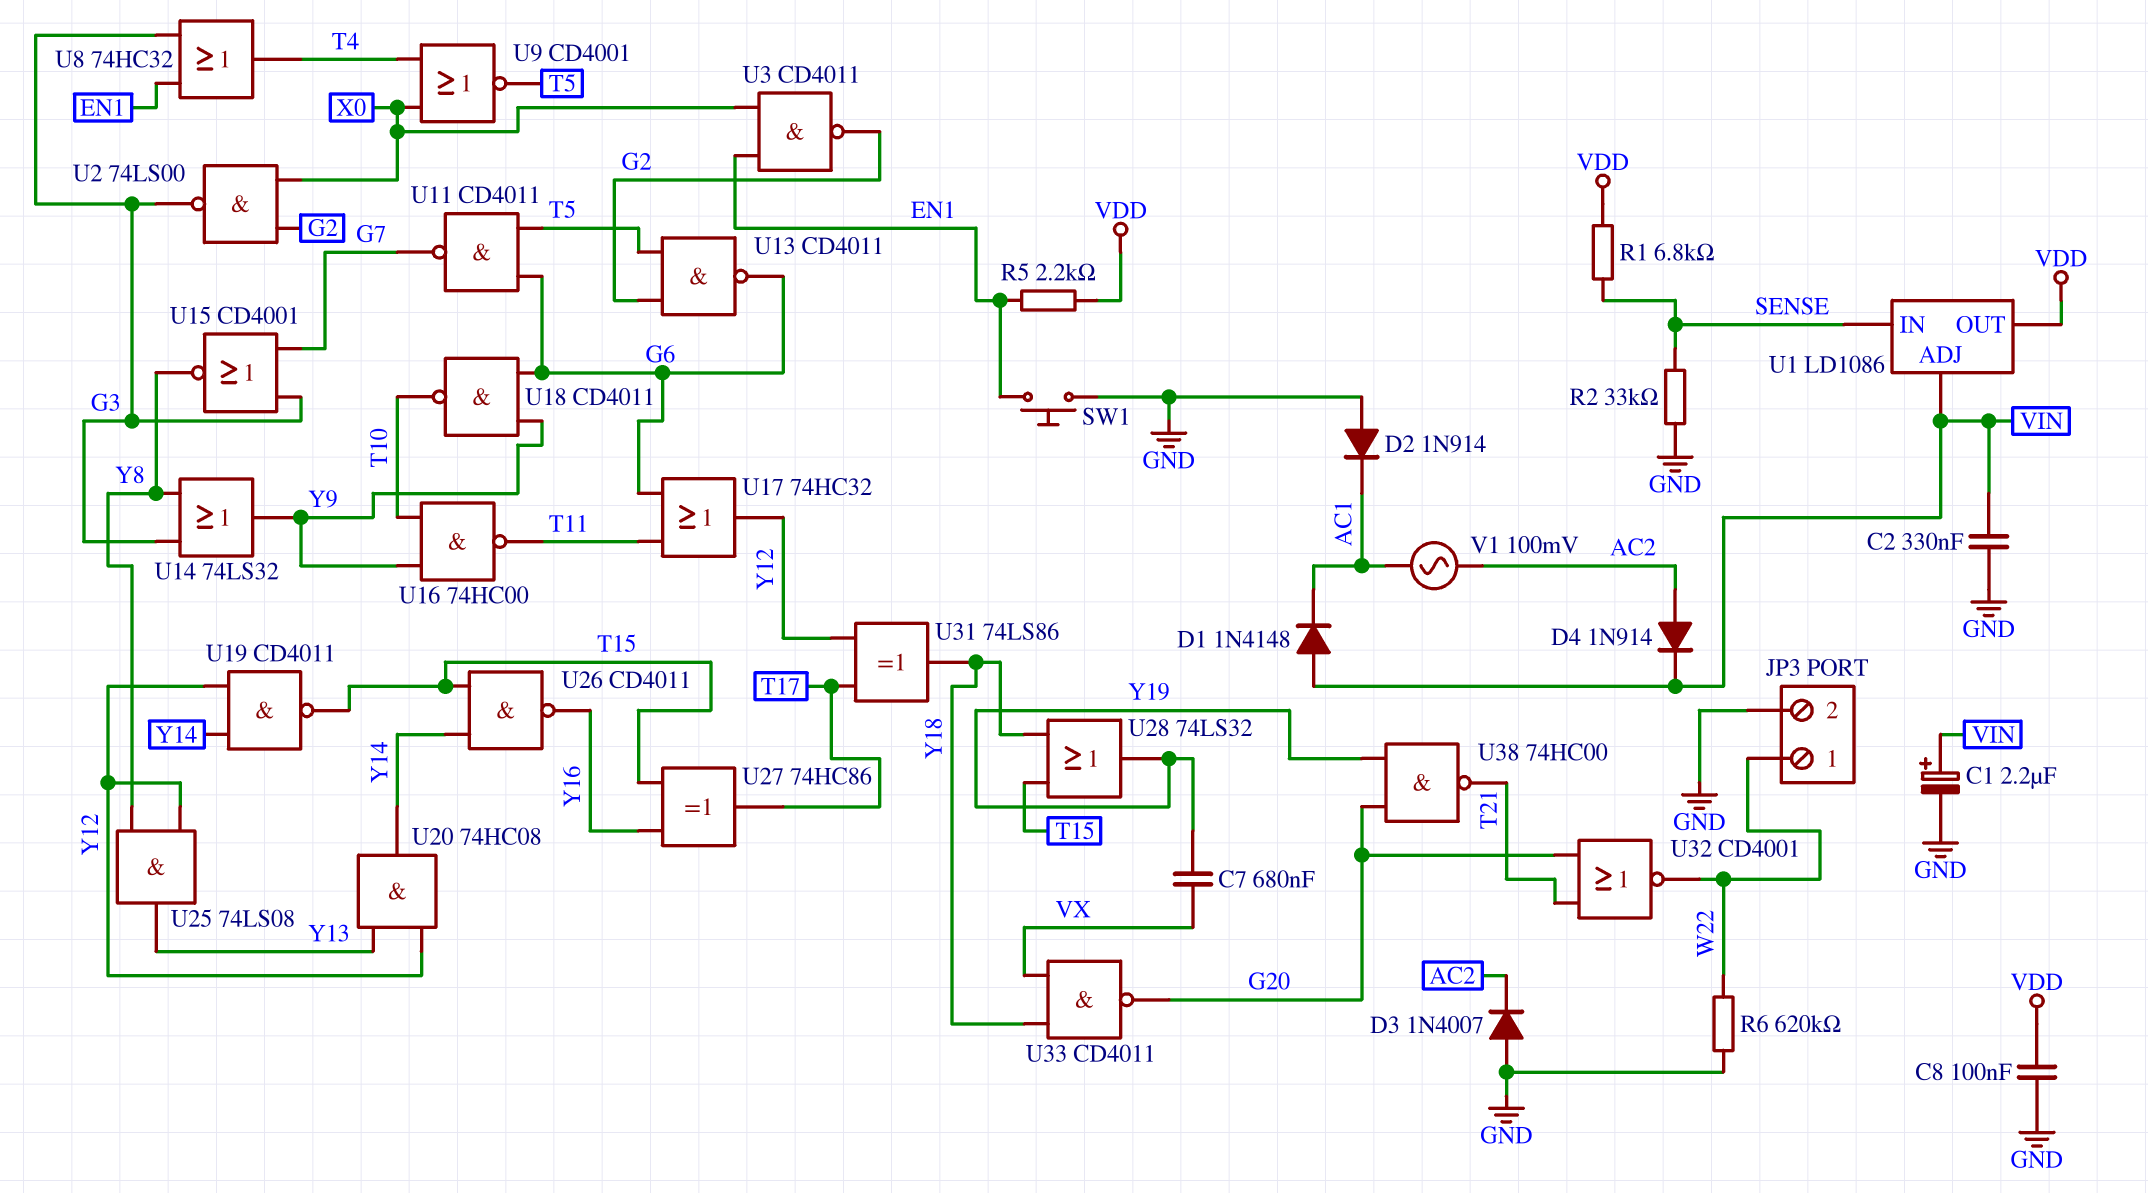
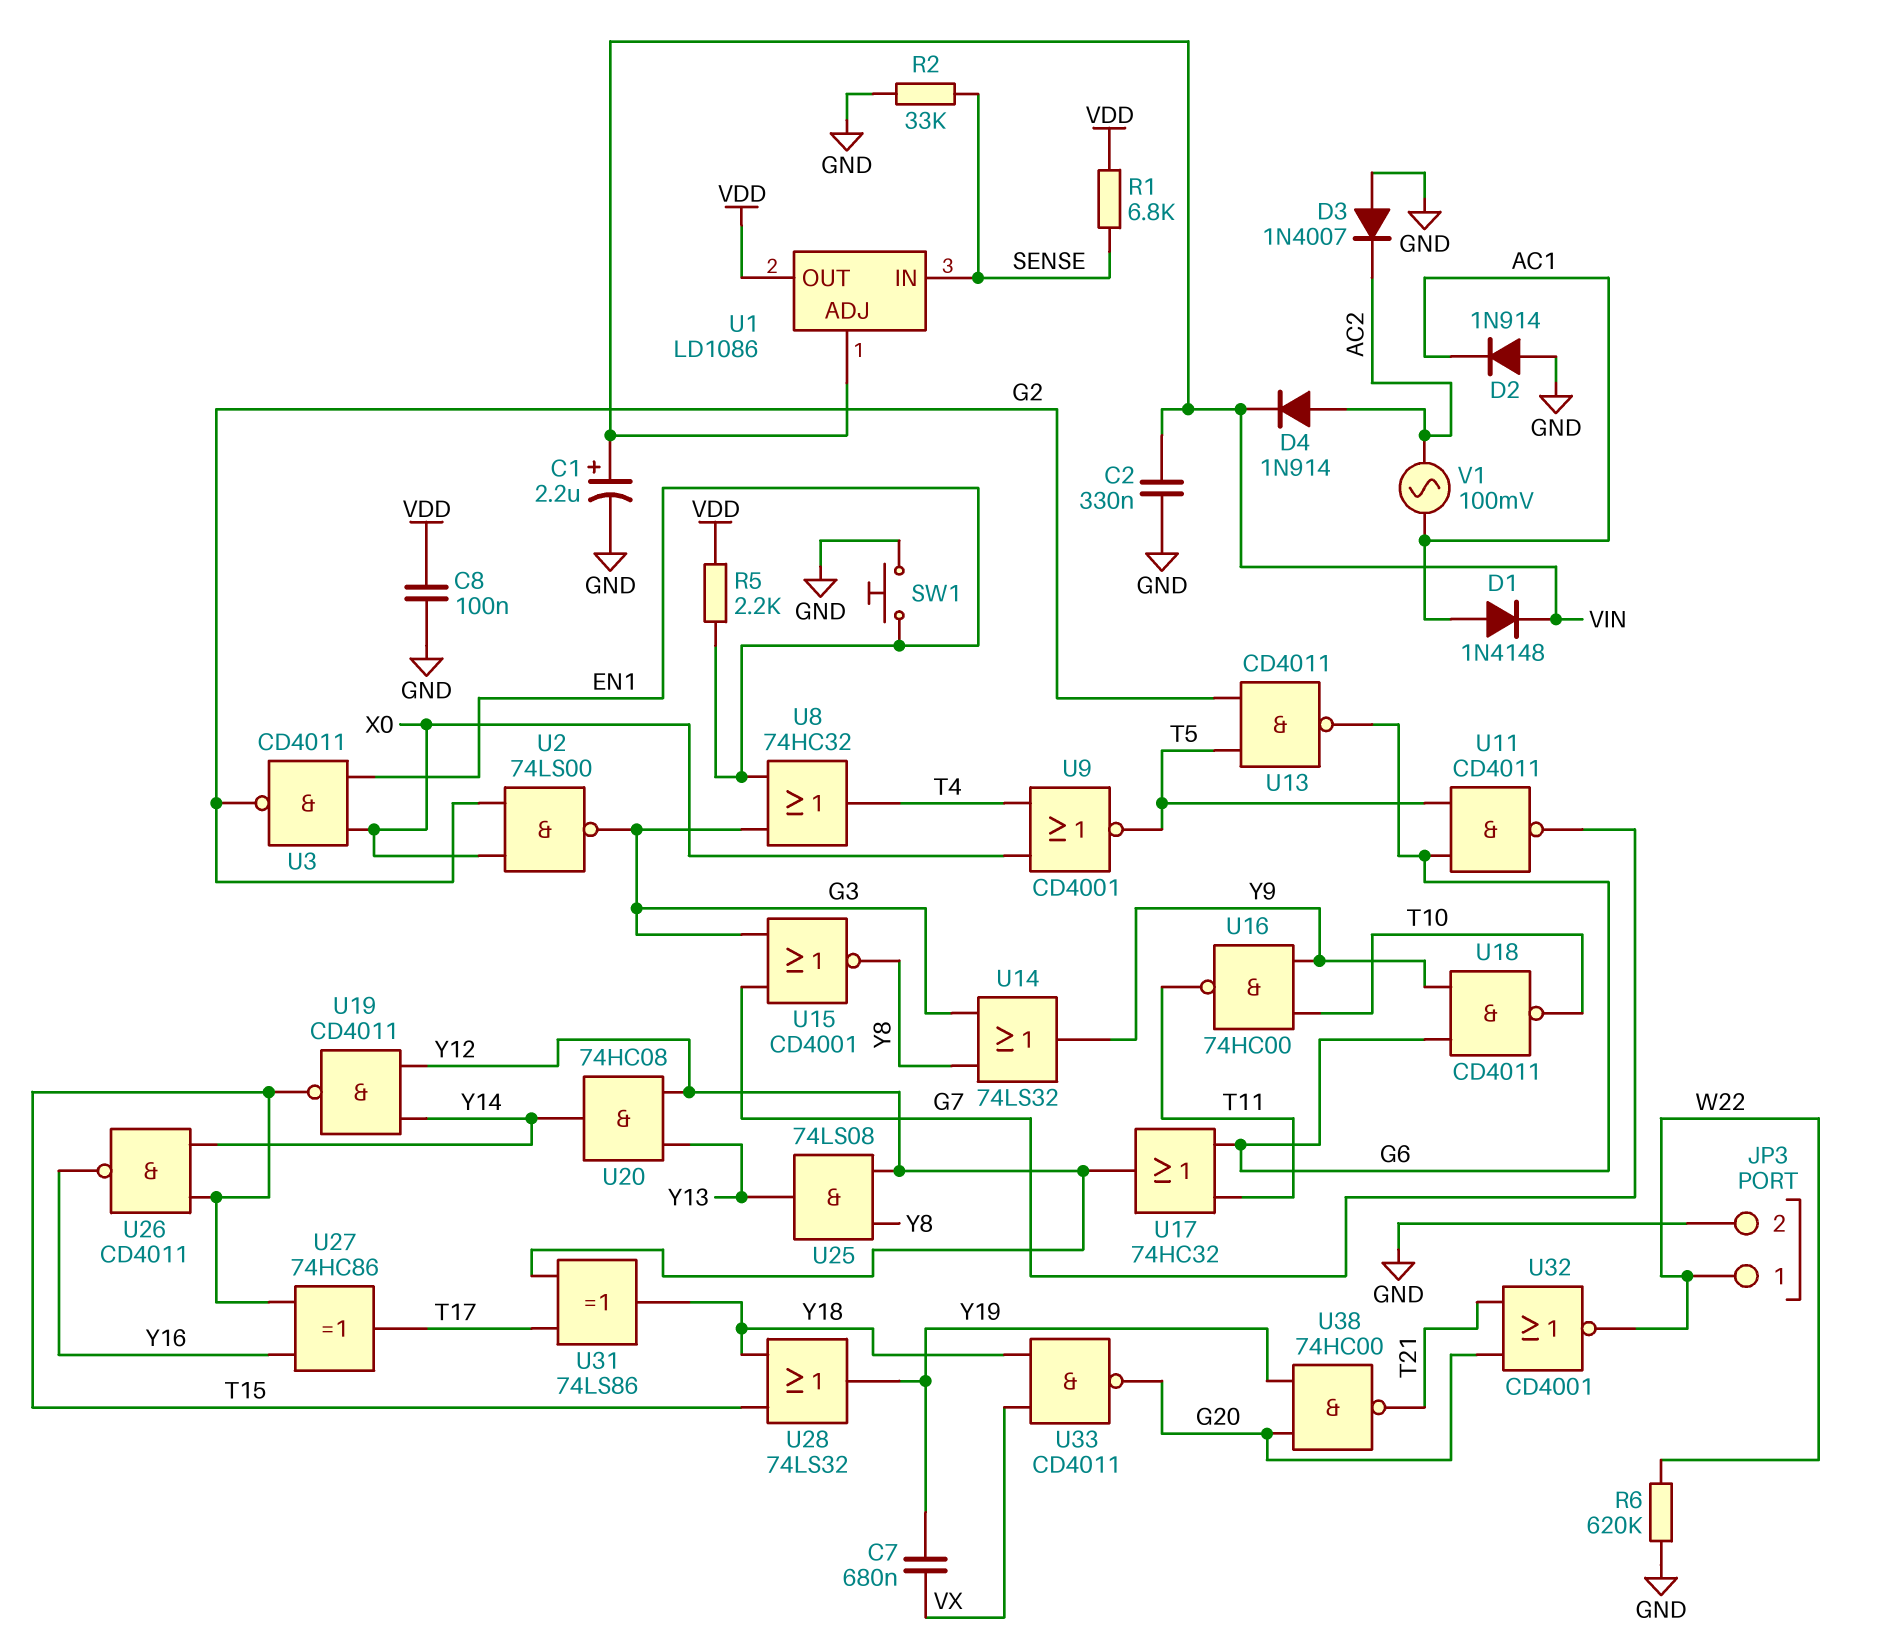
D1: diode 1N4148 (A VIN, K AC1) -> diode 1N4148 (A AC1, K VIN)

